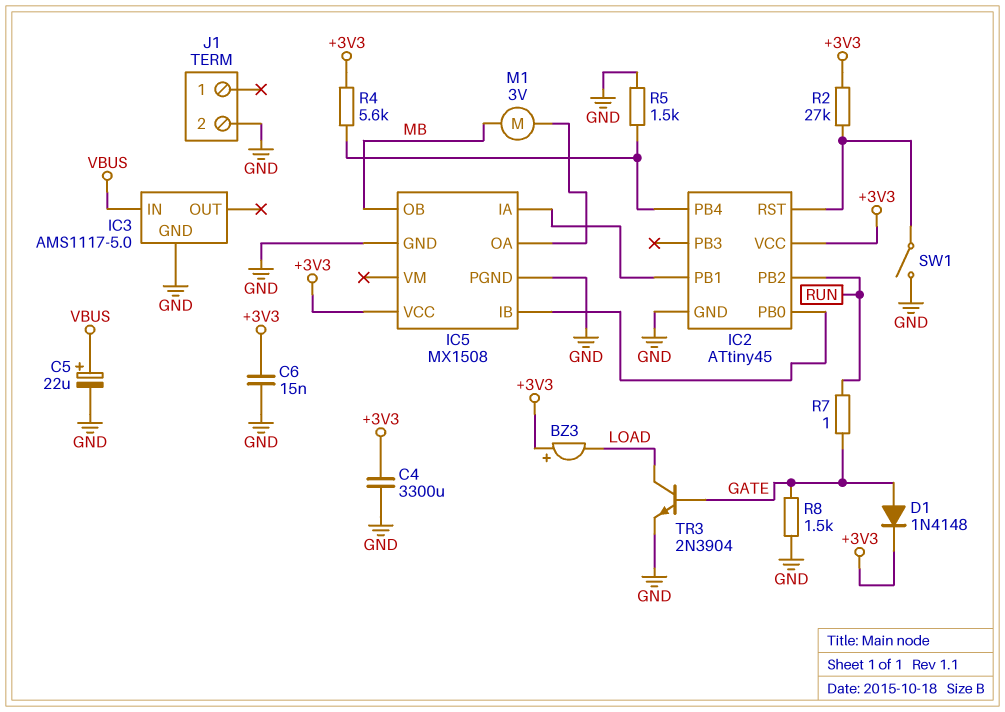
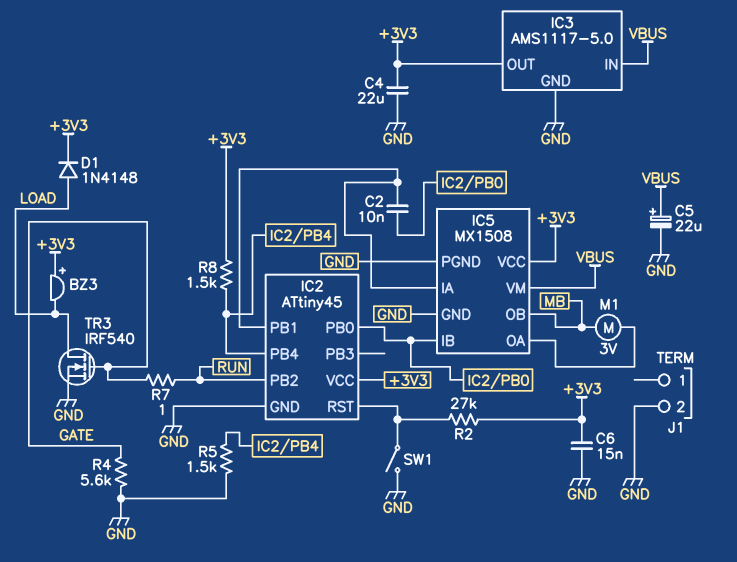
C2: none -> 10nF (IC2/PB0, IC2/PB1)
C4: 3300uF (+3V3, GND) -> 22uF (+3V3, GND)
D1: diode 1N4148 (A GATE, K +3V3) -> diode 1N4148 (A LOAD, K +3V3)
IC3 pin OUT: none -> +3V3
IC5 pin VM: none -> VBUS
R4: 5.6k (+3V3, IC2/PB4) -> 5.6k (GATE, GND)
R8: 1.5k (GATE, GND) -> 1.5k (+3V3, IC2/PB4)
TR3: NPN 2N3904 (B GATE, C LOAD, E GND) -> NMOS IRF540 (G GATE, D LOAD, S GND)

